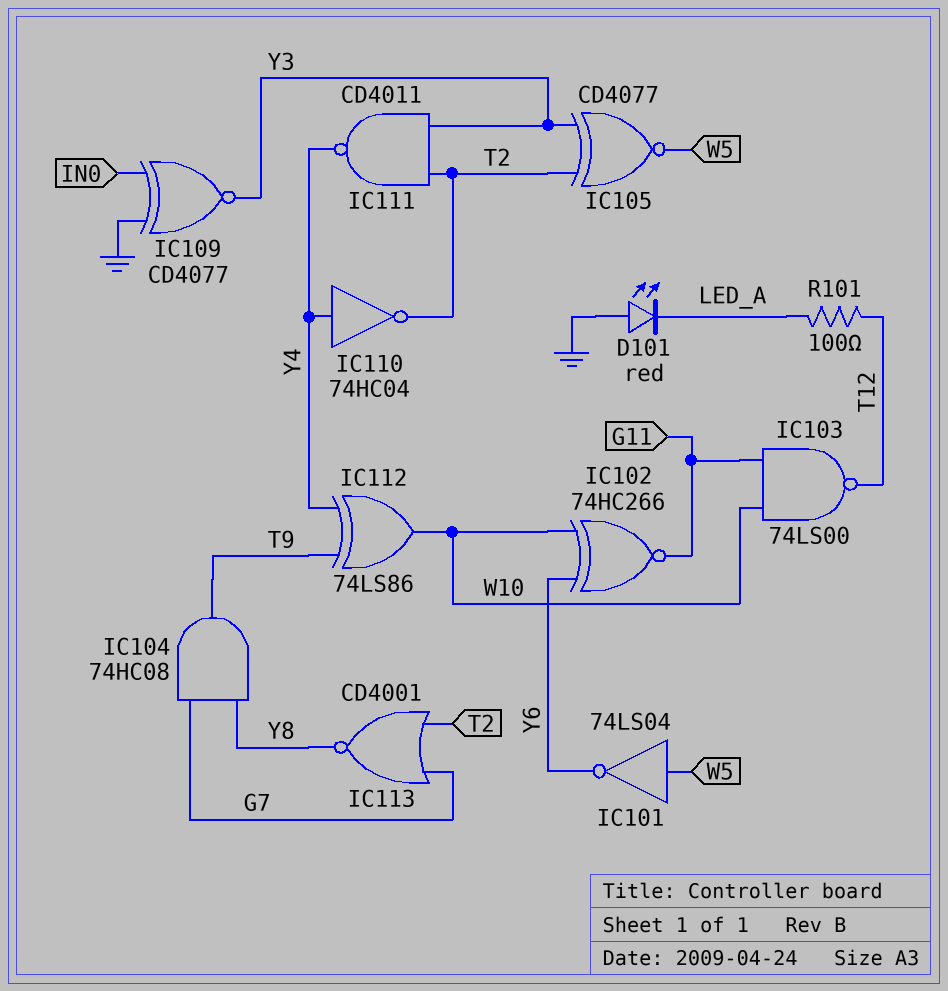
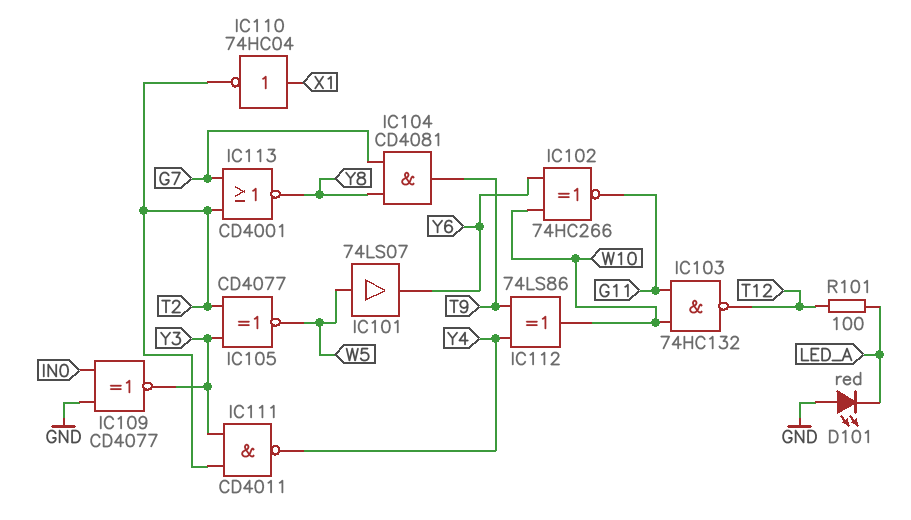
IC101: NOT 74LS04 (in W5, out Y6) -> buffer 74LS07 (in W5, out Y6)
IC103: NAND 74LS00 (in G11, in W10, out T12) -> NAND 74HC132 (in G11, in W10, out T12)
IC104: AND 74HC08 (in G7, in Y8, out T9) -> AND CD4081 (in G7, in Y8, out T9)
IC110: NOT 74HC04 (in Y4, out T2) -> NOT 74HC04 (in X1, out T2)

